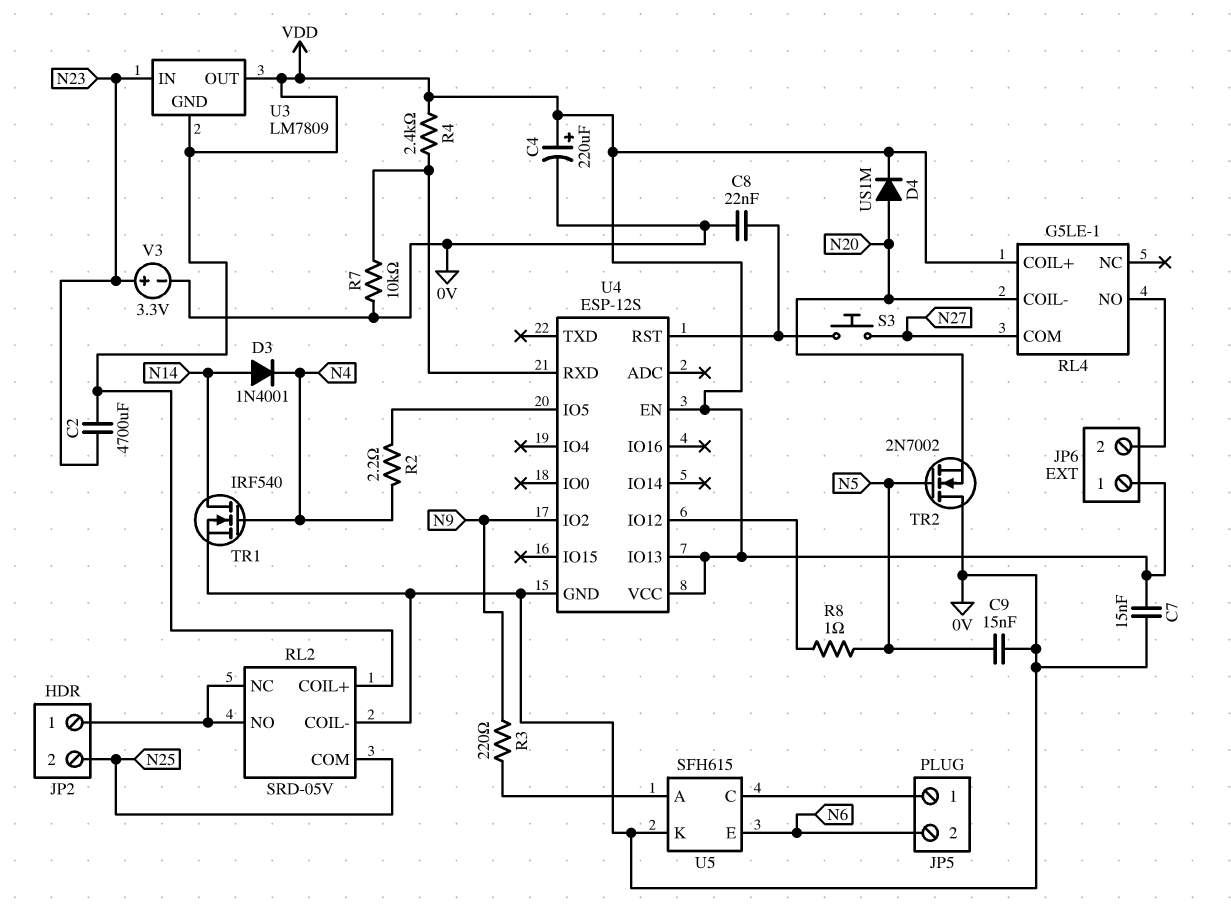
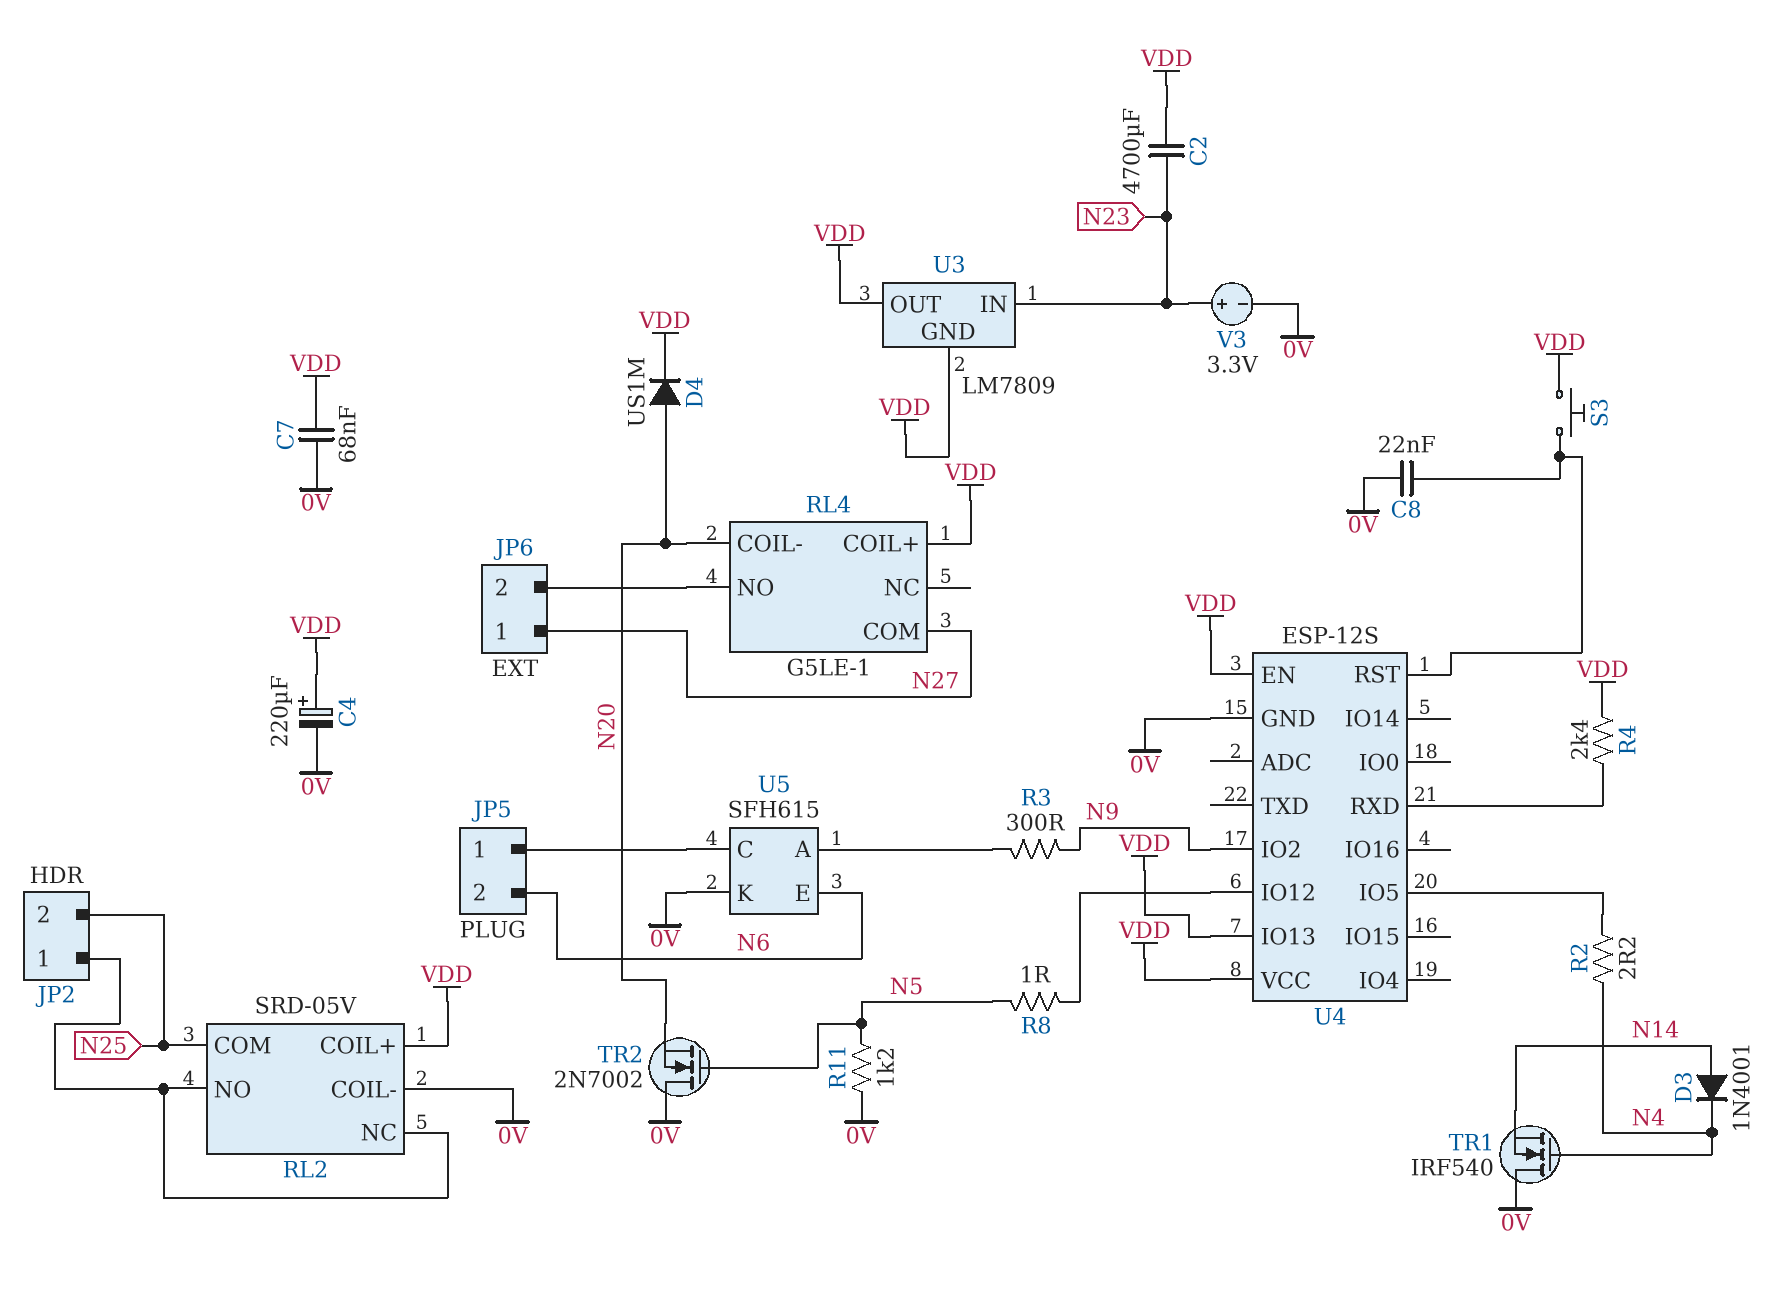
C7: 15nF (0V, VDD) -> 68nF (0V, VDD)
C9: 15nF (0V, N5) -> none
JP6 pin 1: VDD -> N27
R3: 220 (N9, U5/A) -> 300 (N9, U5/A)
R7: 10k (0V, U4/RXD) -> none
R11: none -> 1.2k (0V, N5)
S3: button (N27, U4/RST) -> button (U4/RST, VDD)
TR1: NMOS IRF540 (G N4, D N14, S 0V) -> NMOS IRF540 (G N4, D 0V, S N14)

